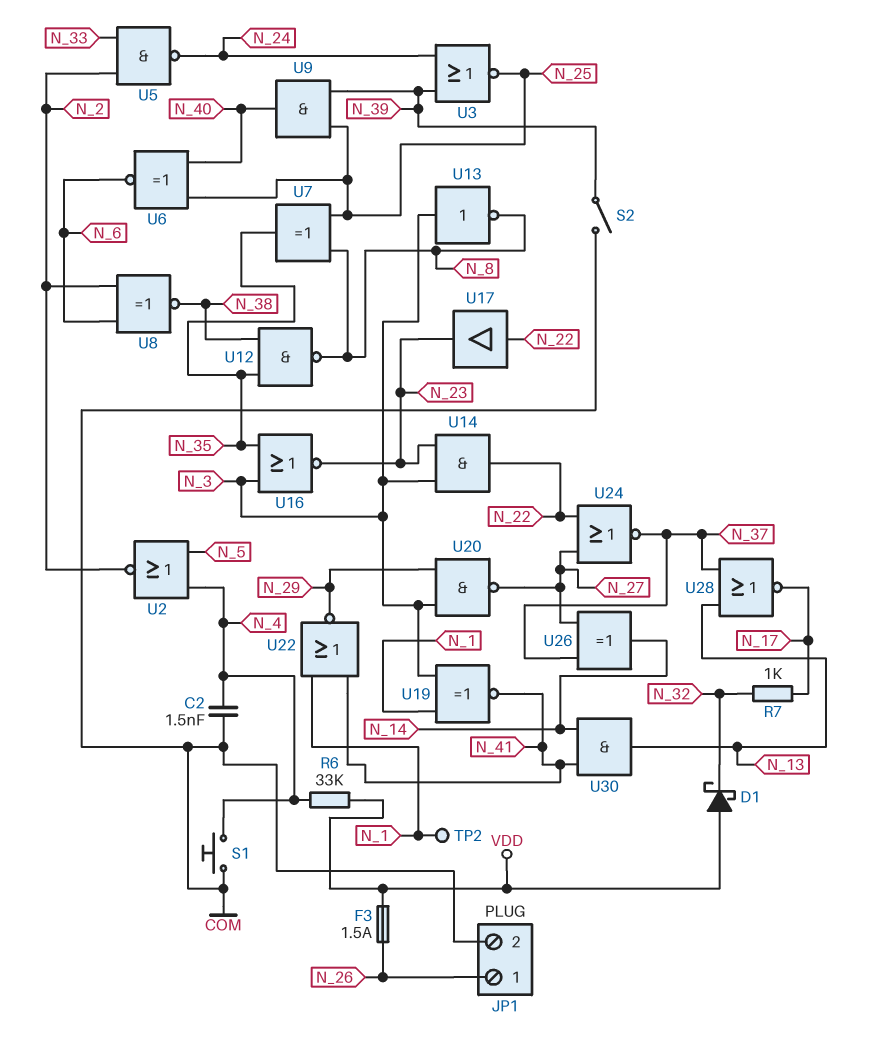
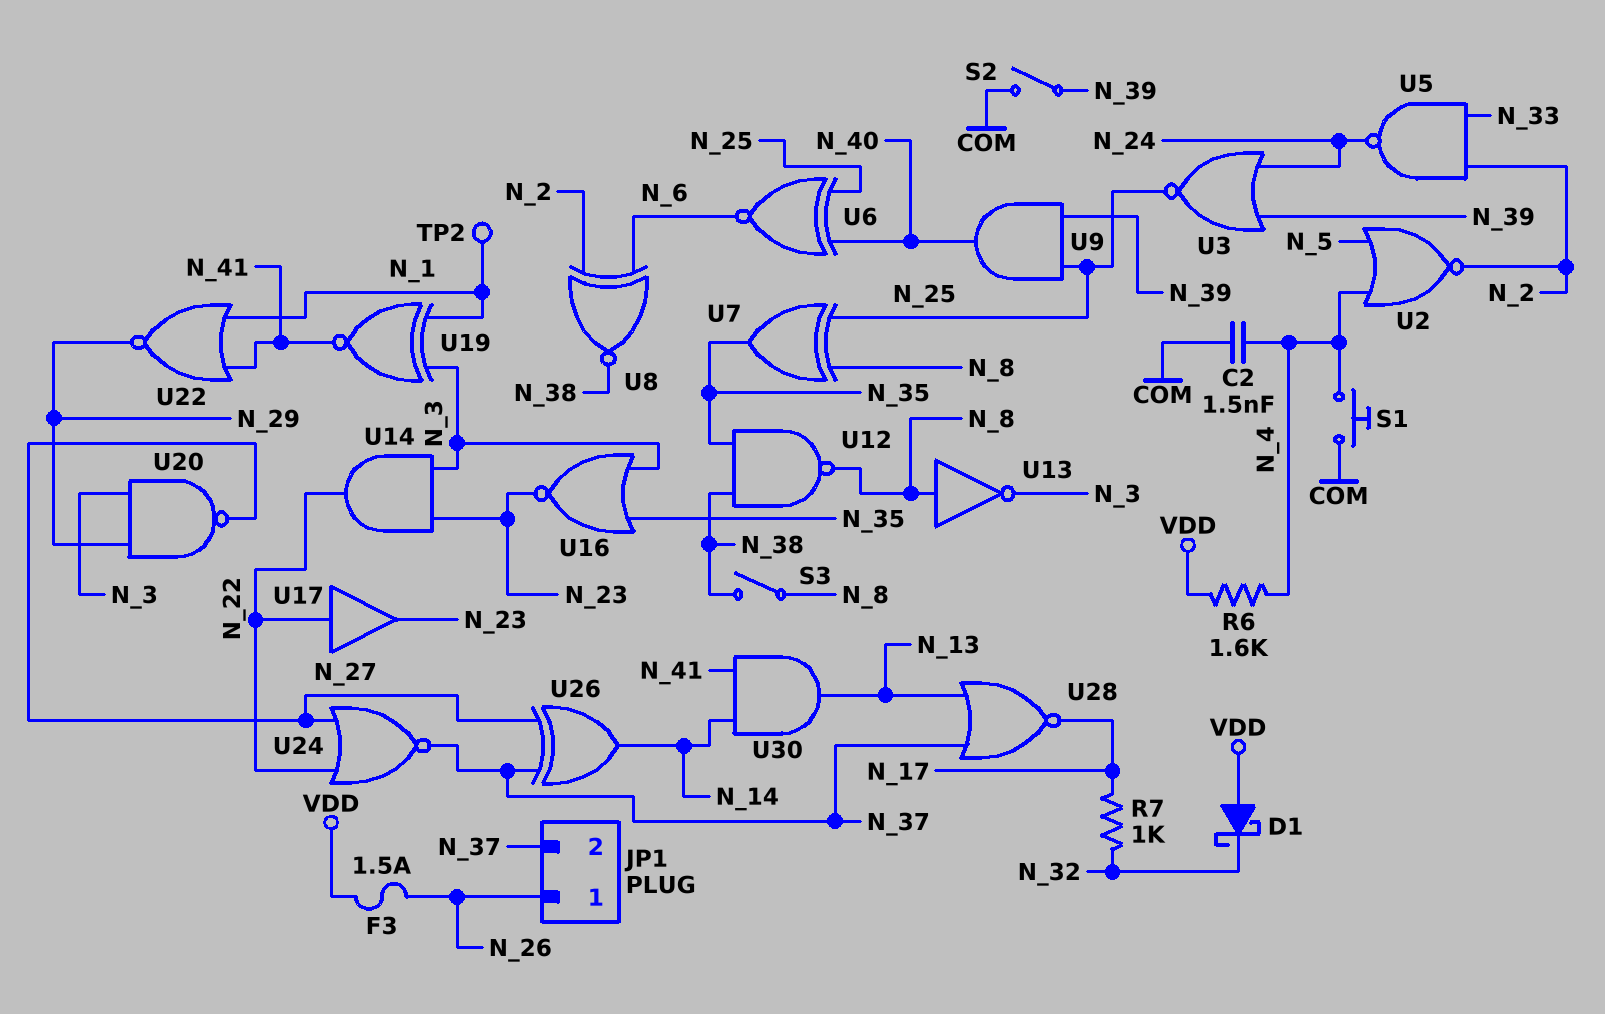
JP1 pin 2: COM -> N_37
R6: 33k (N_4, VDD) -> 1.6k (N_4, VDD)
S3: none -> switch (N_8, N_38)
U13: NOT (in N_3, out N_8) -> NOT (in N_8, out N_3)

